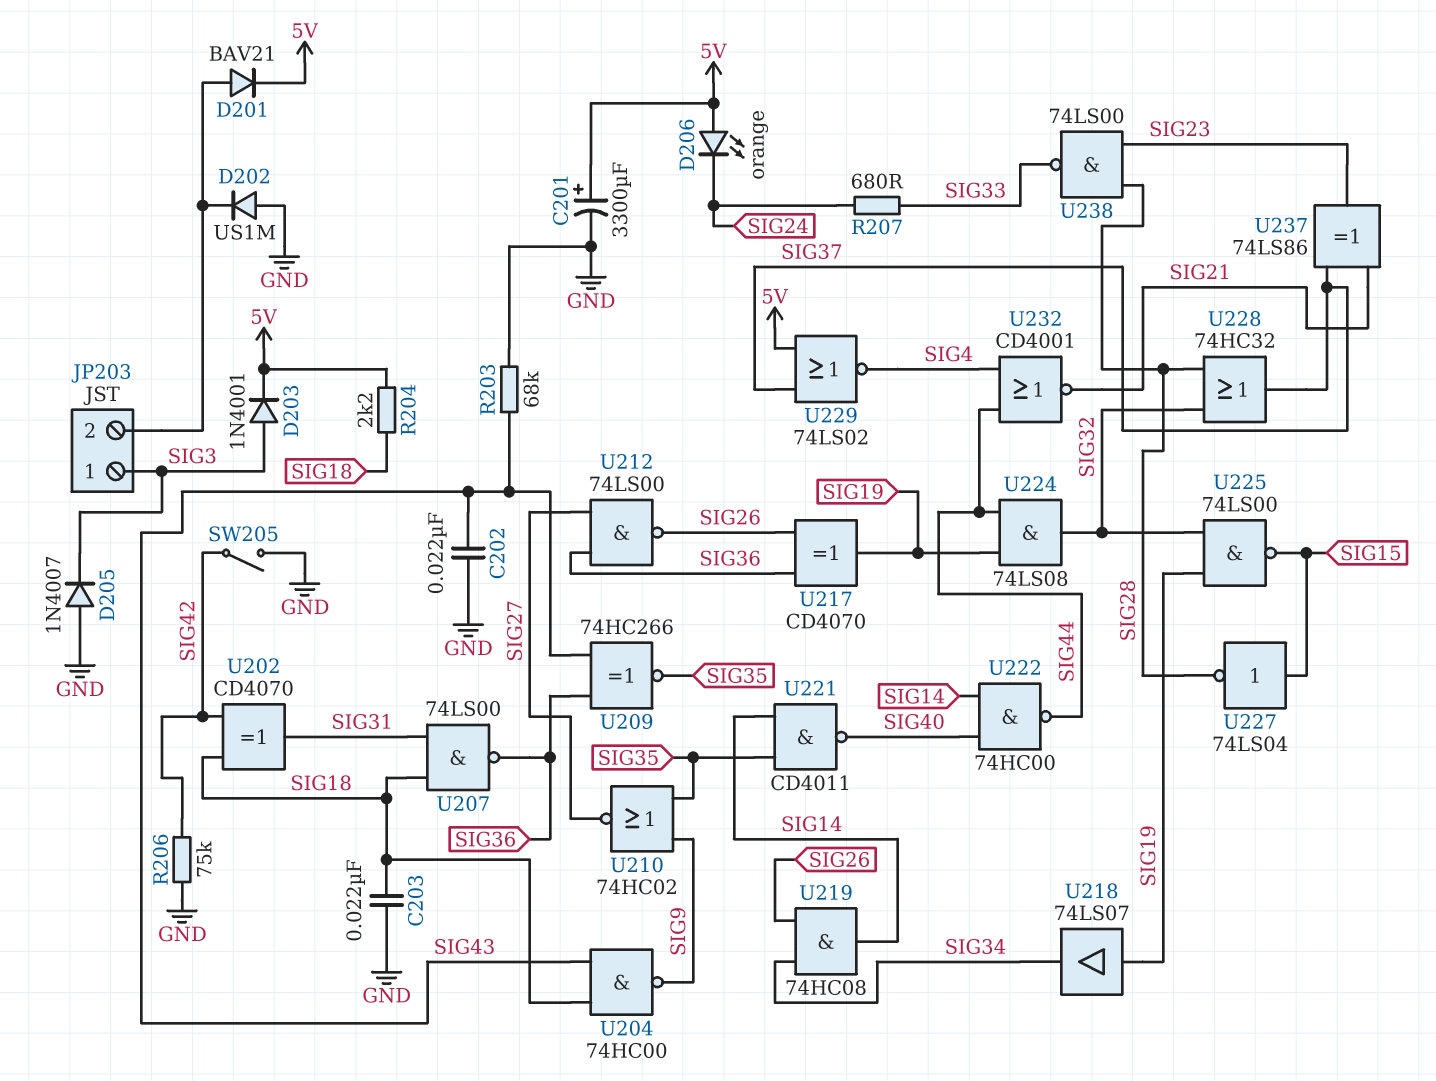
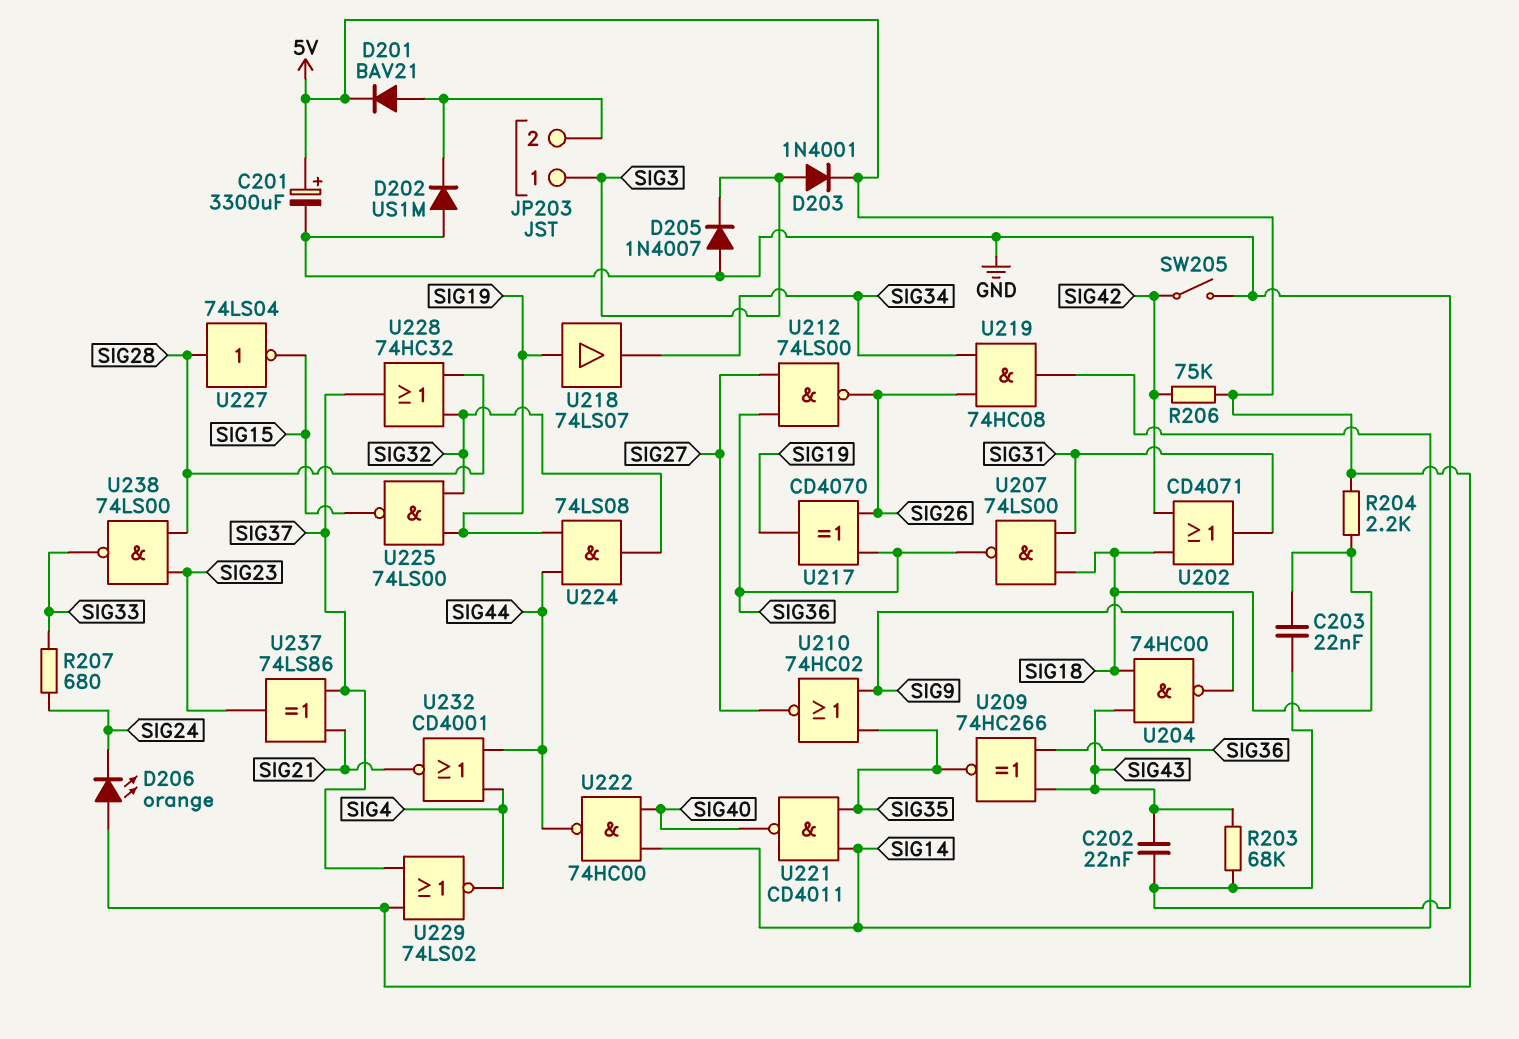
R206: 75k (GND, SIG42) -> 75k (5V, SIG42)
U202: XOR CD4070 (in SIG18, in SIG42, out SIG31) -> OR CD4071 (in SIG18, in SIG42, out SIG31)
U227: NOT 74LS04 (in SIG15, out SIG28) -> NOT 74LS04 (in SIG28, out SIG15)

